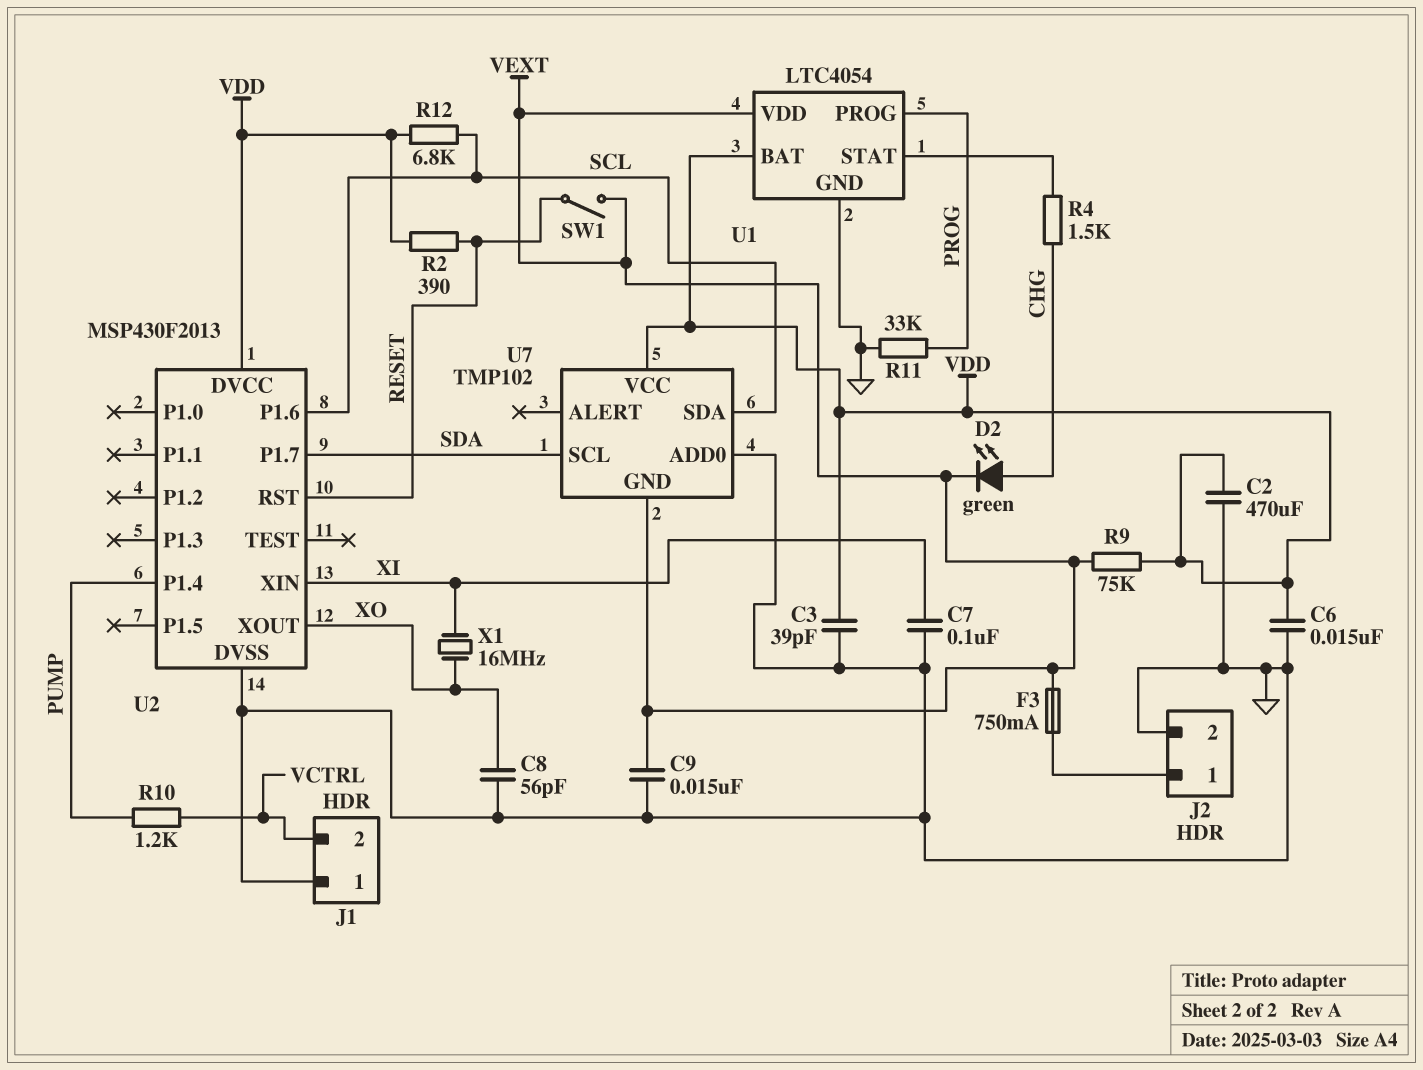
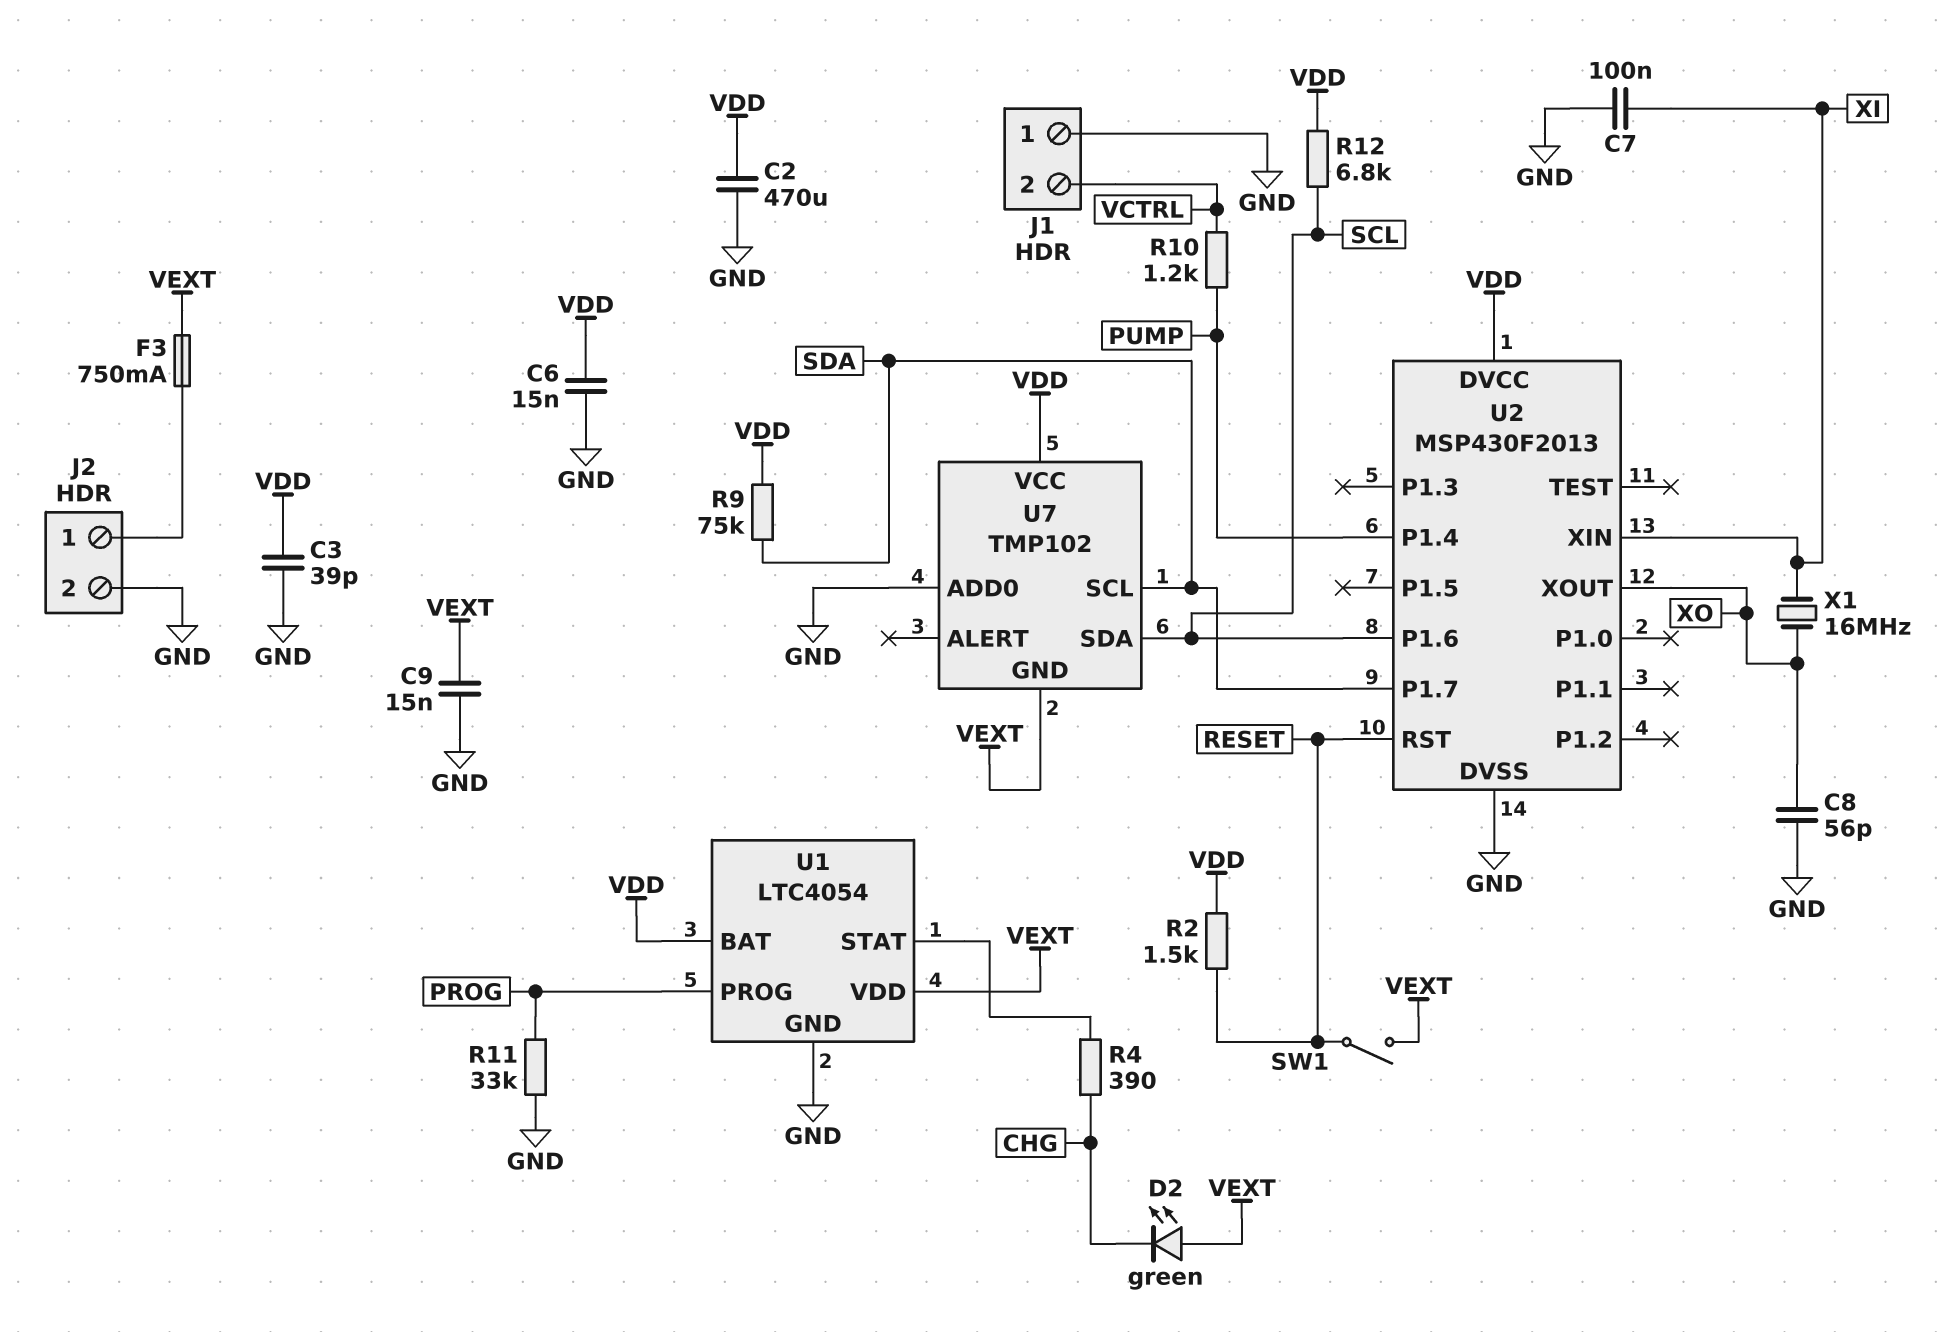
D2: LED green (A CHG, K VEXT) -> LED green (A VEXT, K CHG)
R2: 390 (RESET, VDD) -> 1.5k (RESET, VDD)
R4: 1.5k (CHG, U1/STAT) -> 390 (CHG, U1/STAT)
R9: 75k (VDD, VEXT) -> 75k (SDA, VDD)

